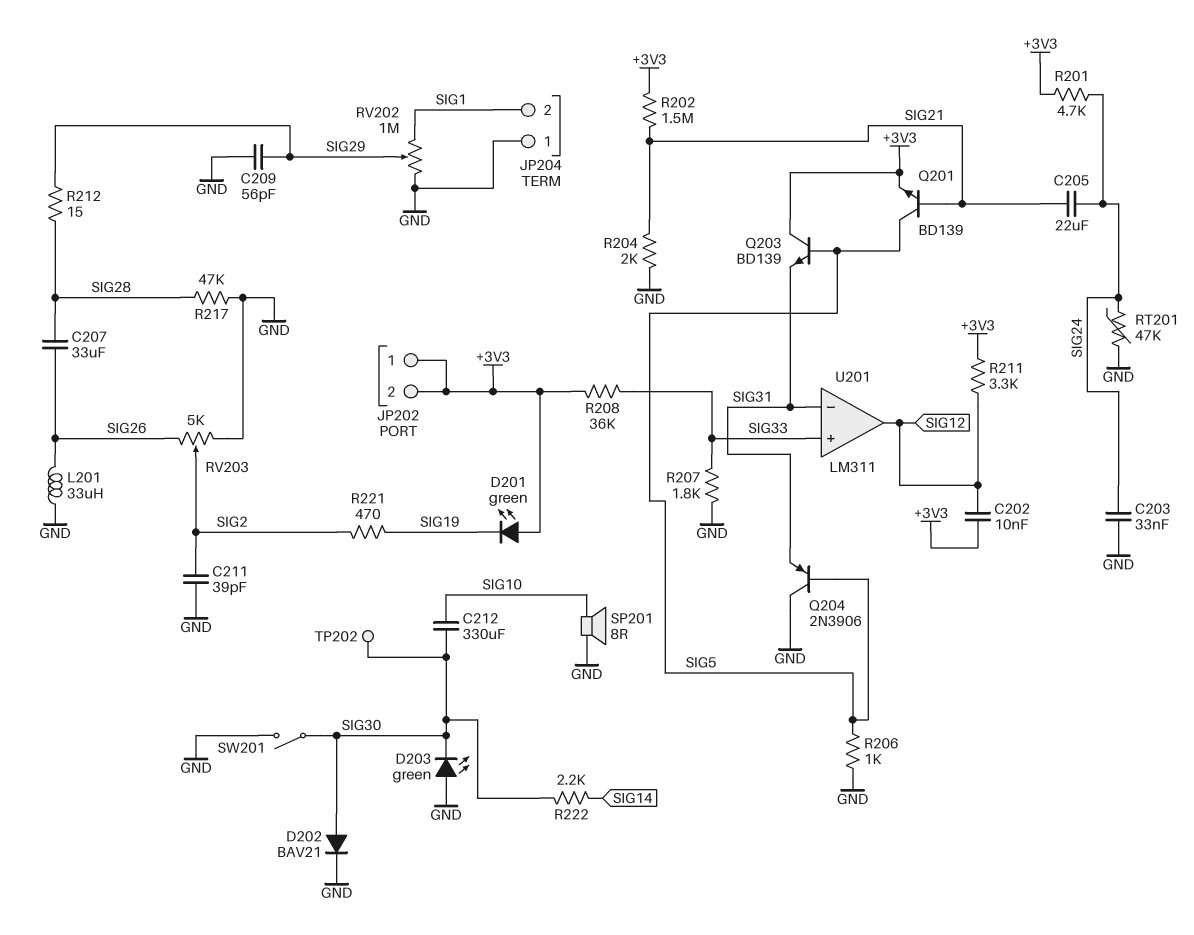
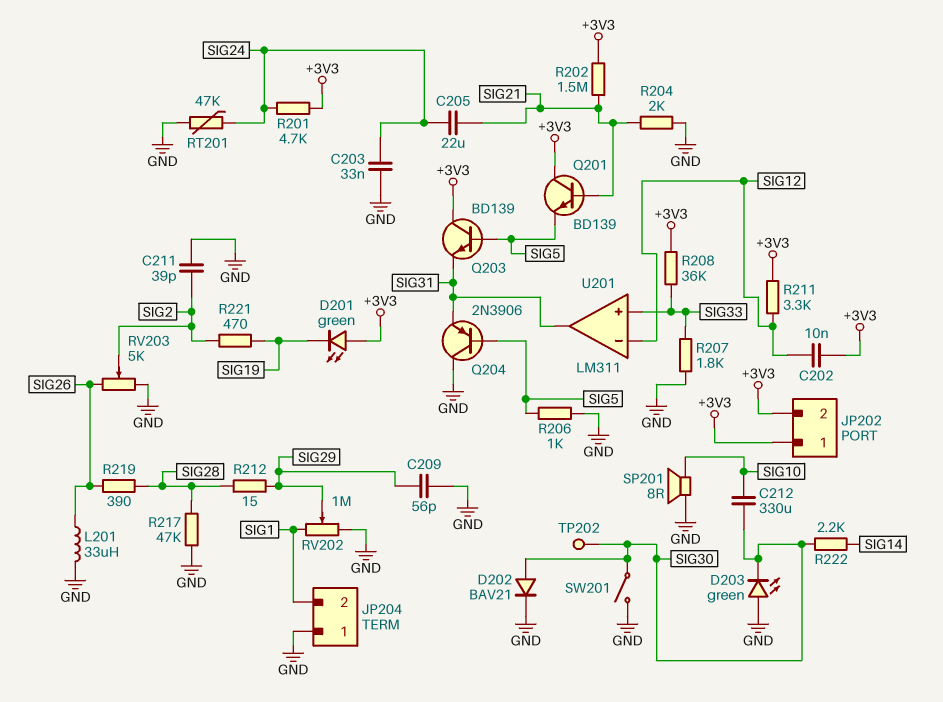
C207: 33uF (SIG26, SIG28) -> none
Q201: NPN BD139 (B SIG21, C SIG5, E +3V3) -> NPN BD139 (B SIG21, C +3V3, E SIG5)
R219: none -> 390 (SIG26, SIG28)
U201 pin in-: SIG31 -> SIG12
U201 pin out: SIG12 -> SIG31

